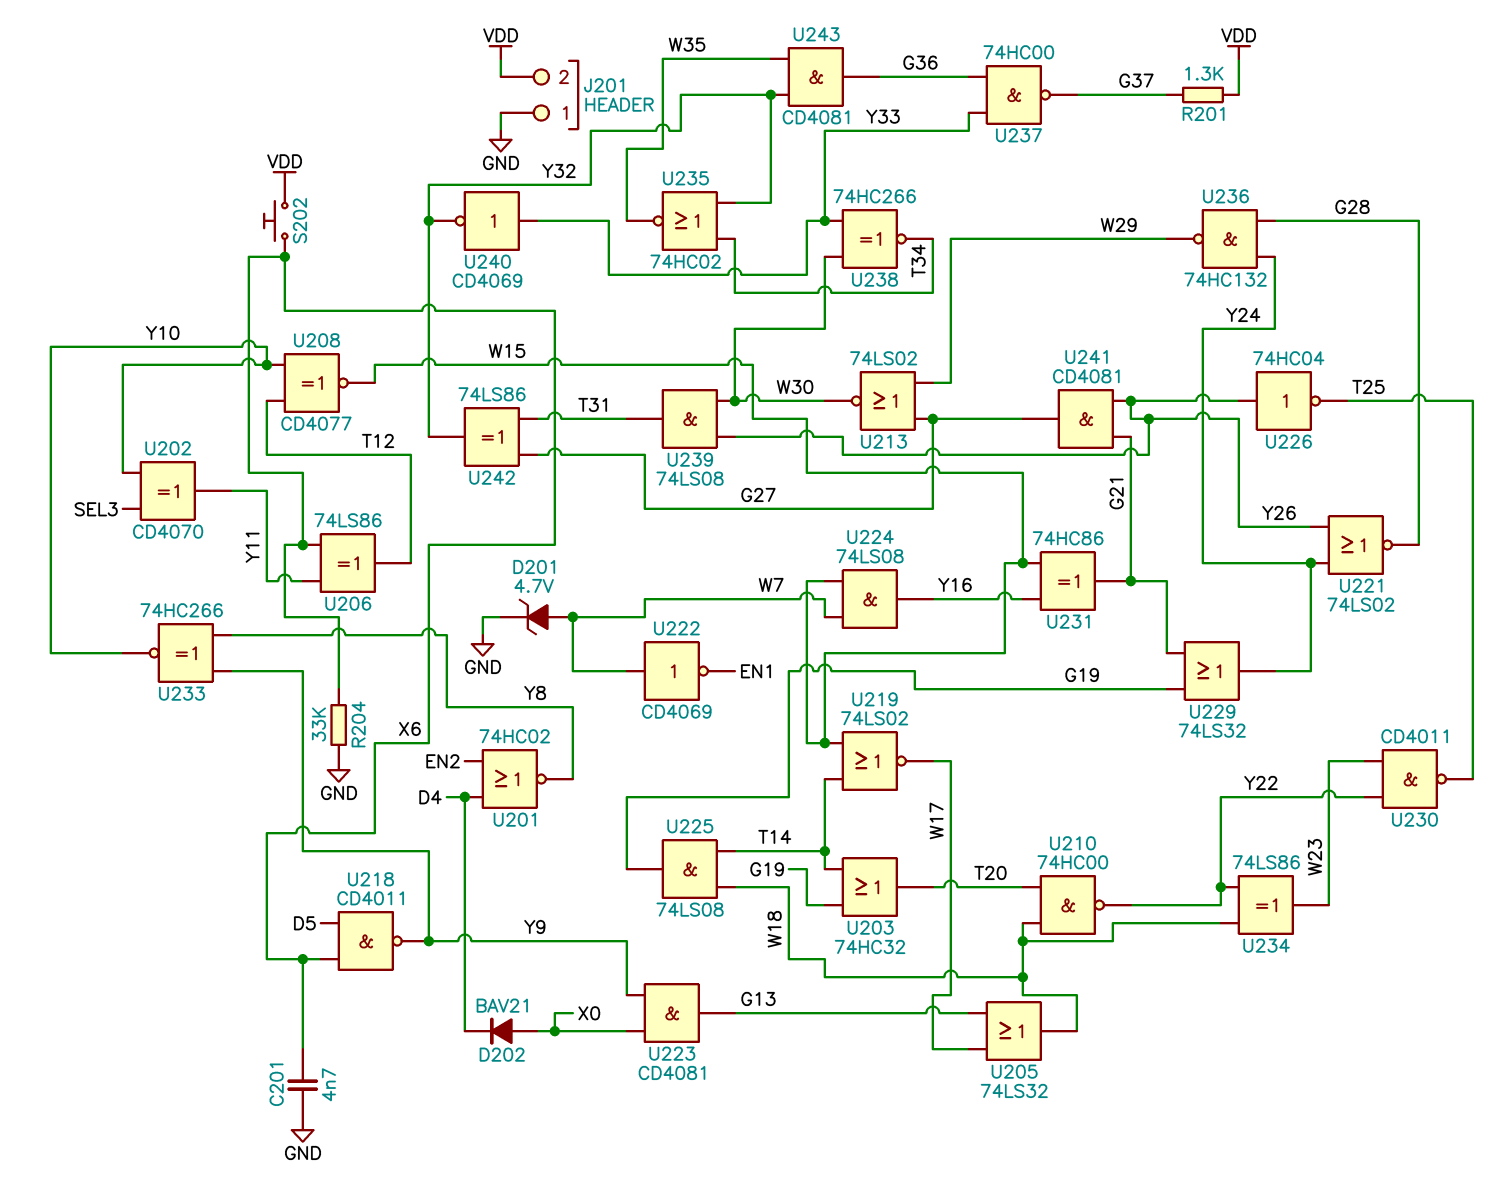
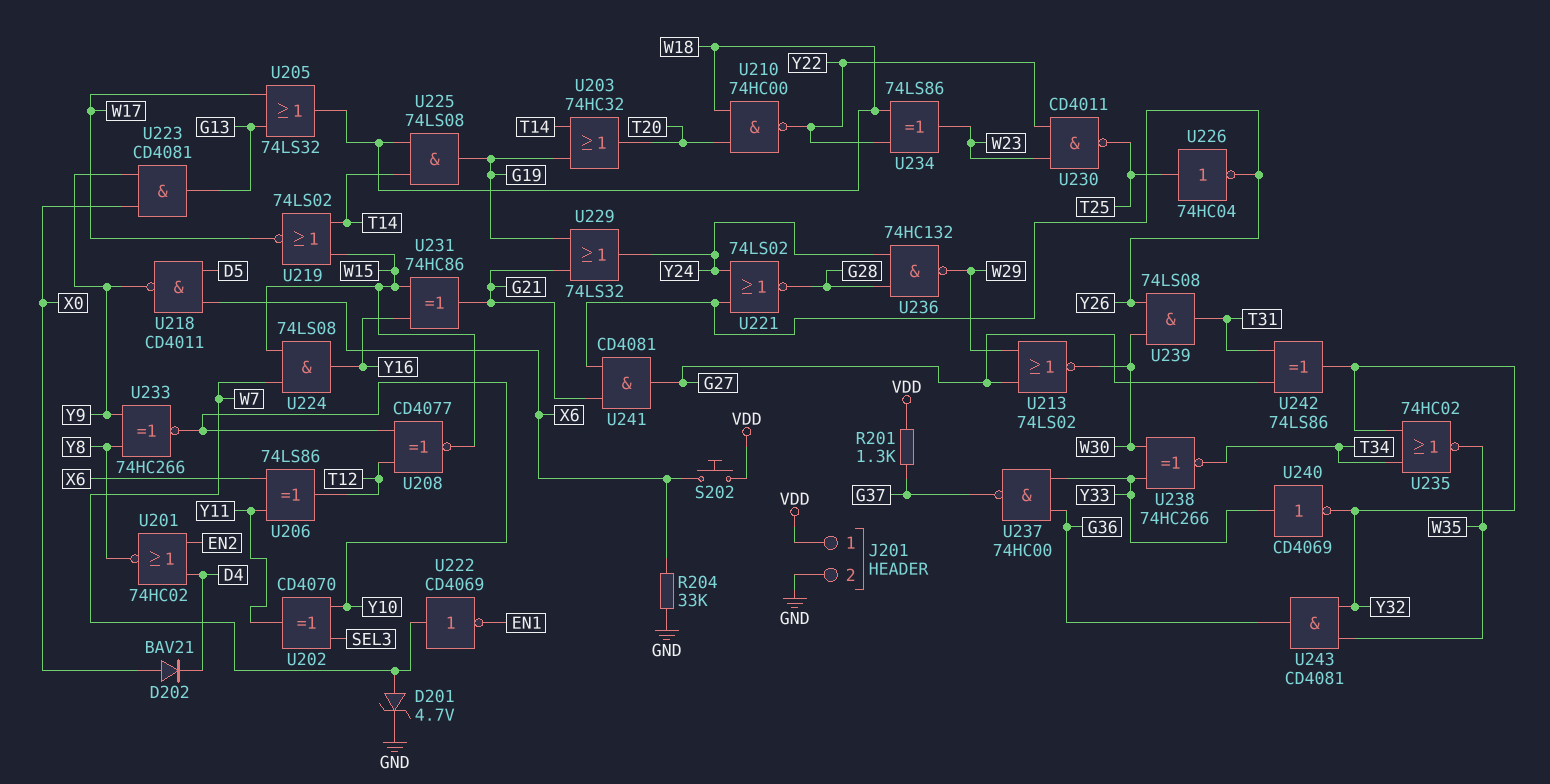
C201: 4.7nF (GND, X6) -> none
J201 pin 1: GND -> VDD
J201 pin 2: VDD -> GND
U226: NOT 74HC04 (in Y26, out T25) -> NOT 74HC04 (in T25, out Y26)

